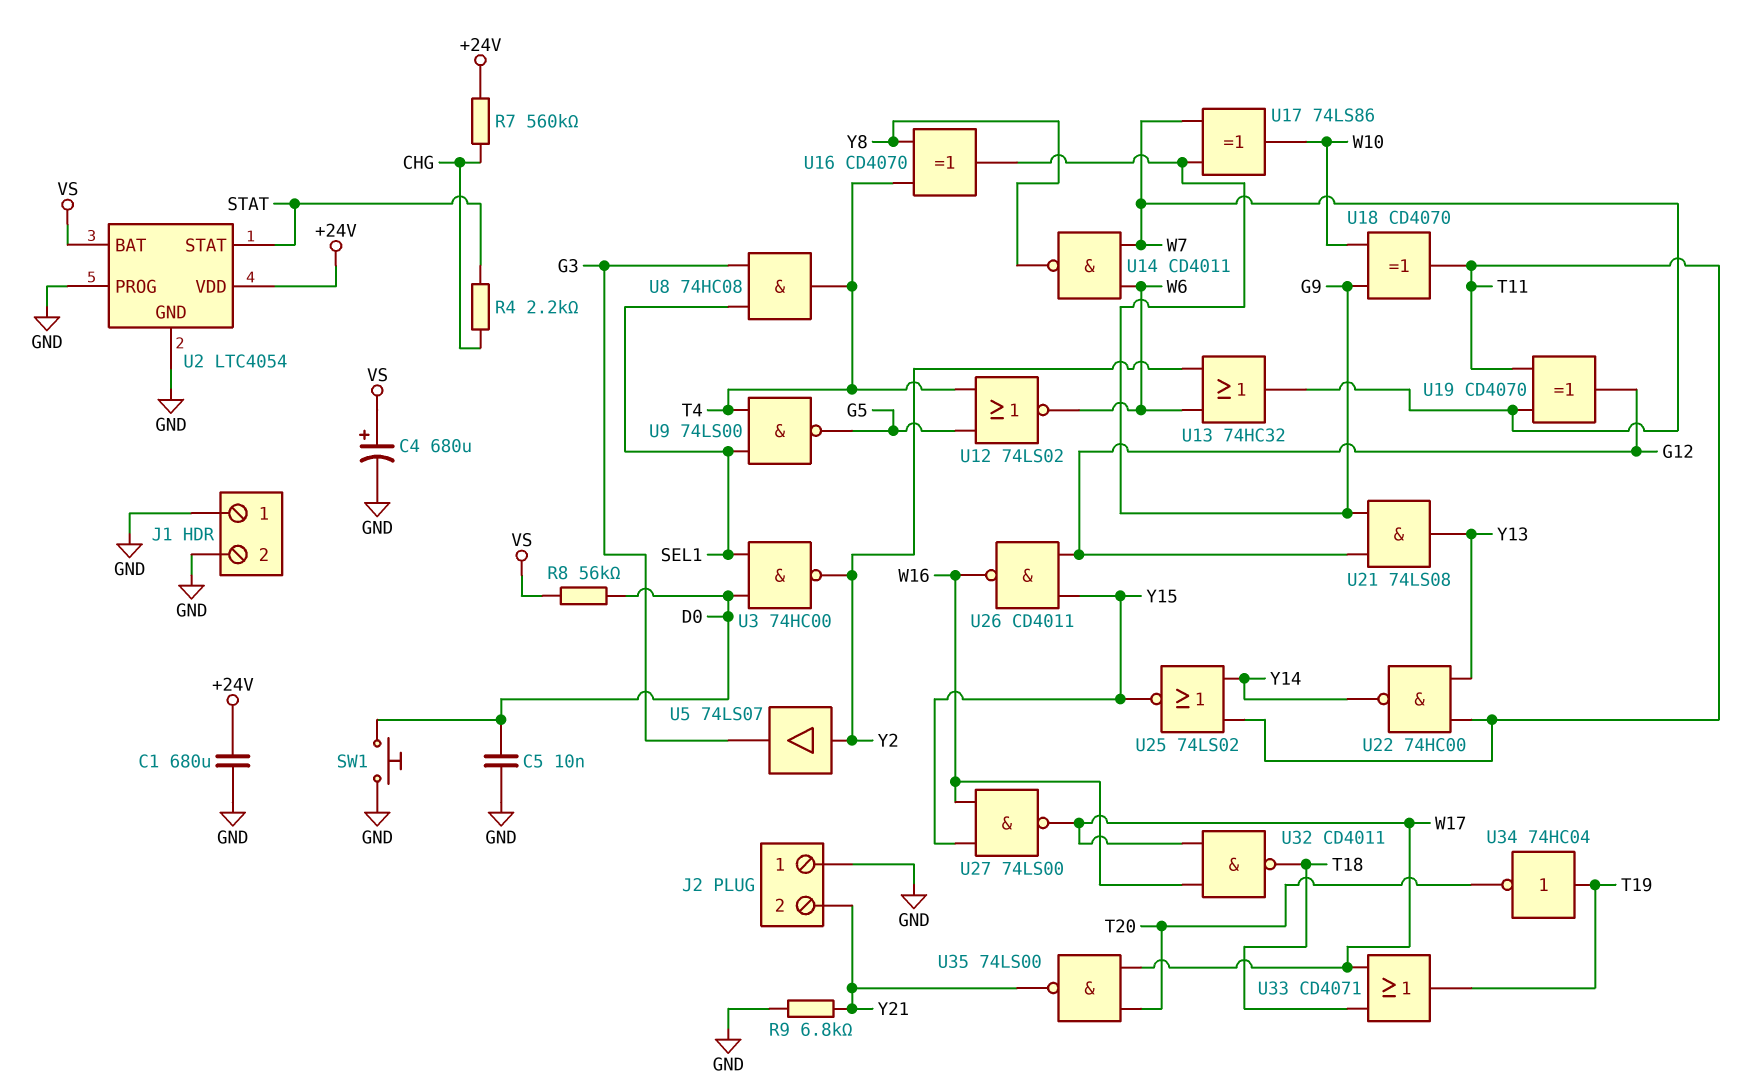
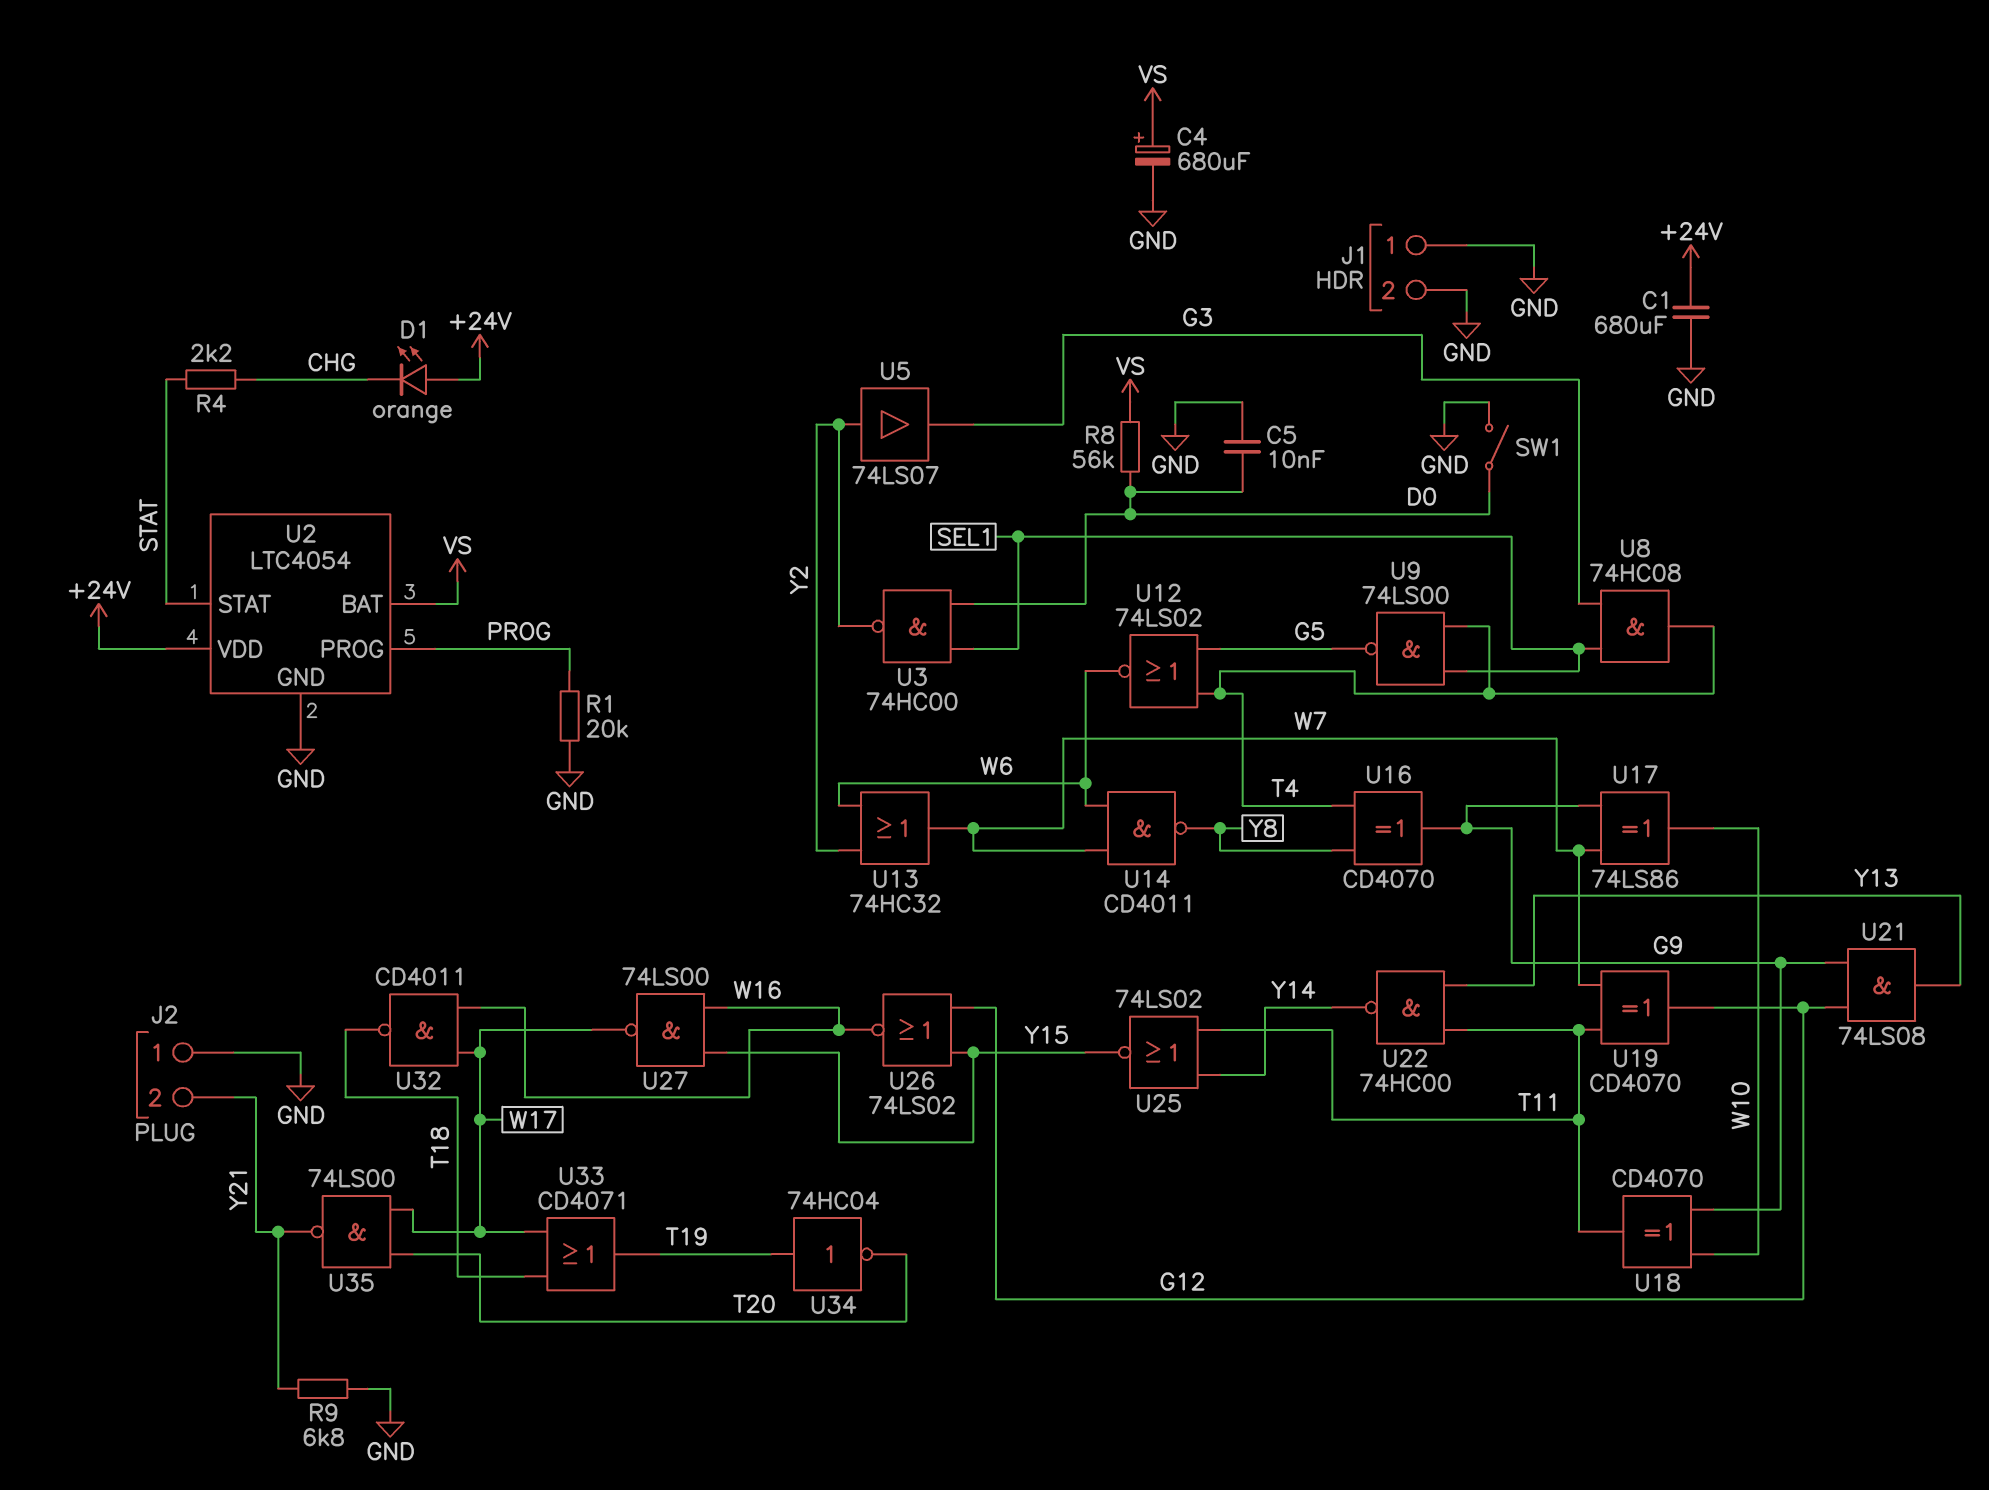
D1: none -> LED orange (A +24V, K CHG)
R1: none -> 20k (GND, PROG)
R7: 560k (+24V, CHG) -> none
SW1: button (D0, GND) -> switch (D0, GND)
U2 pin PROG: GND -> PROG
U26: NAND CD4011 (in G12, in Y15, out W16) -> NOR 74LS02 (in G12, in Y15, out W16)

